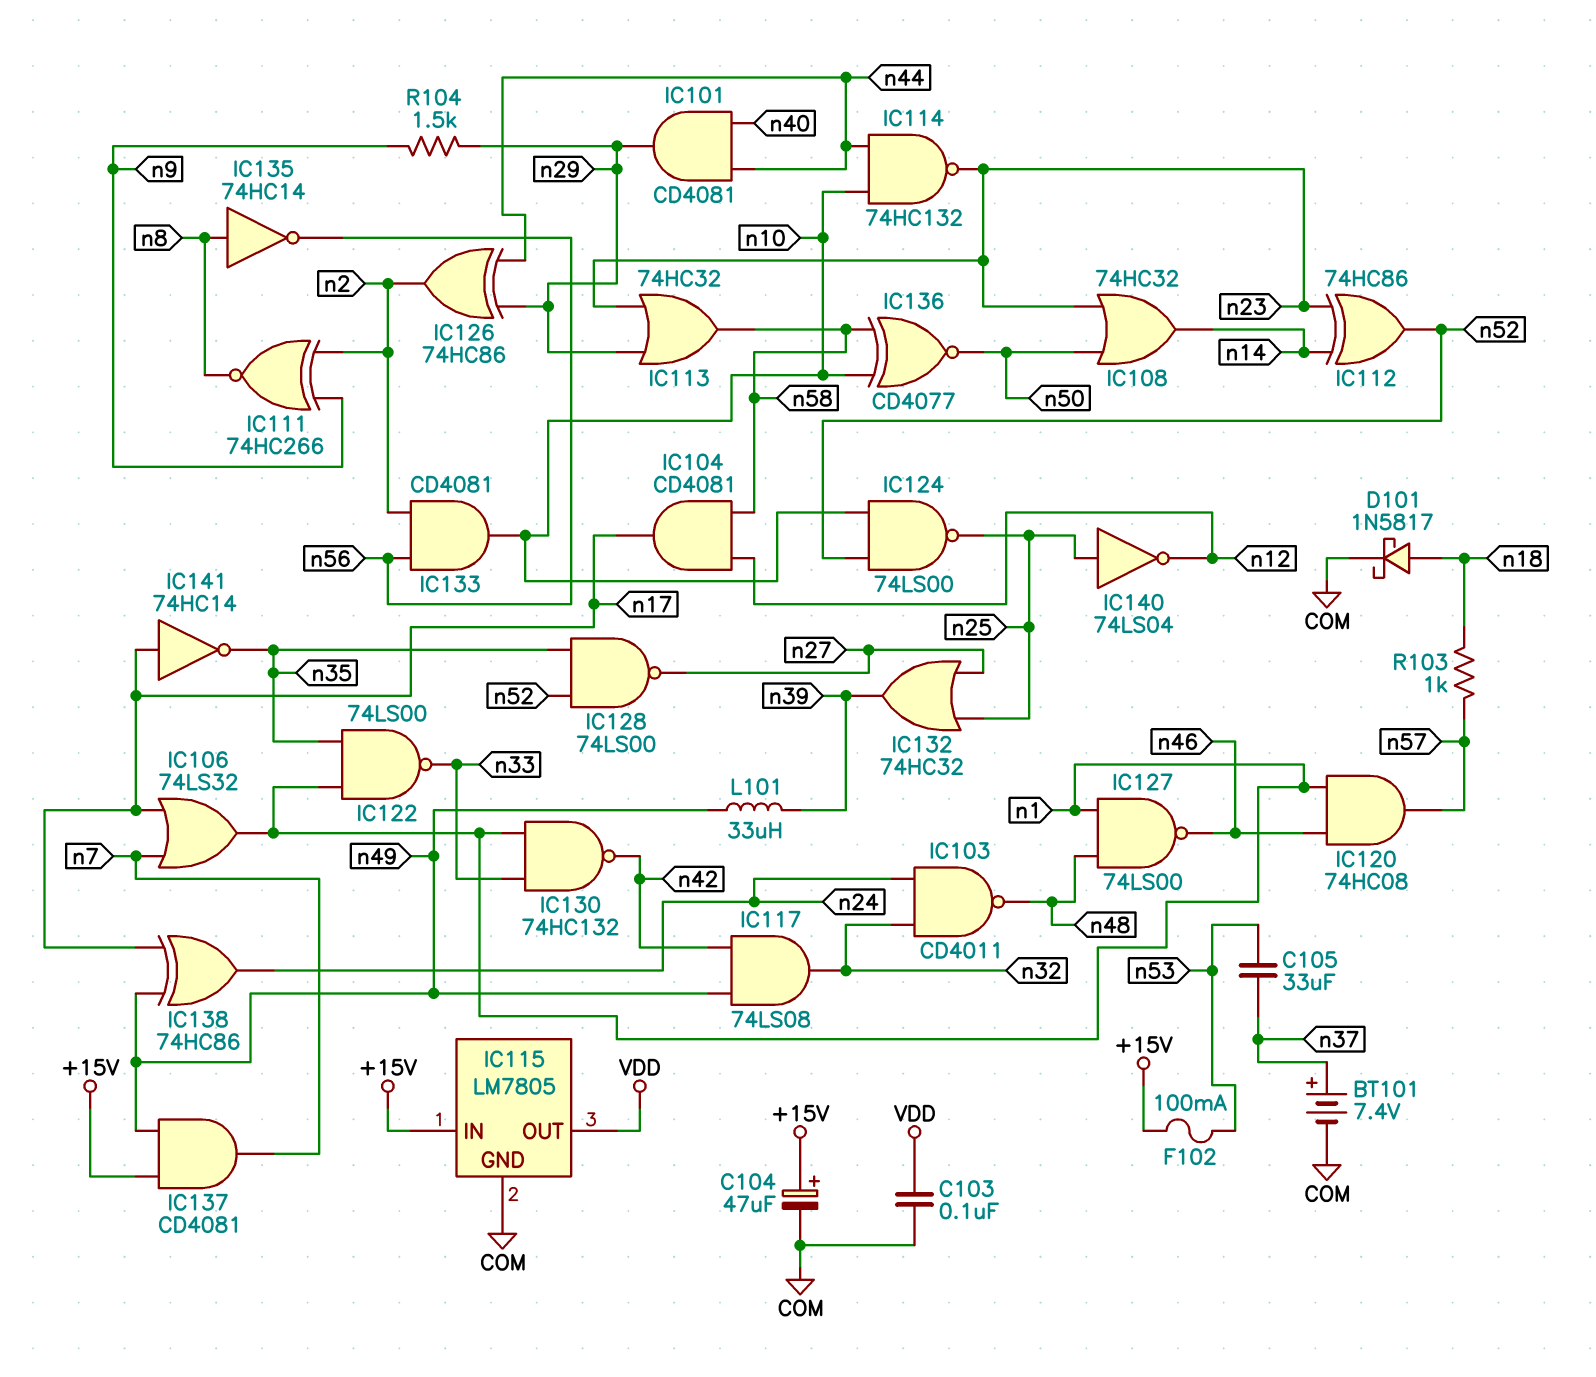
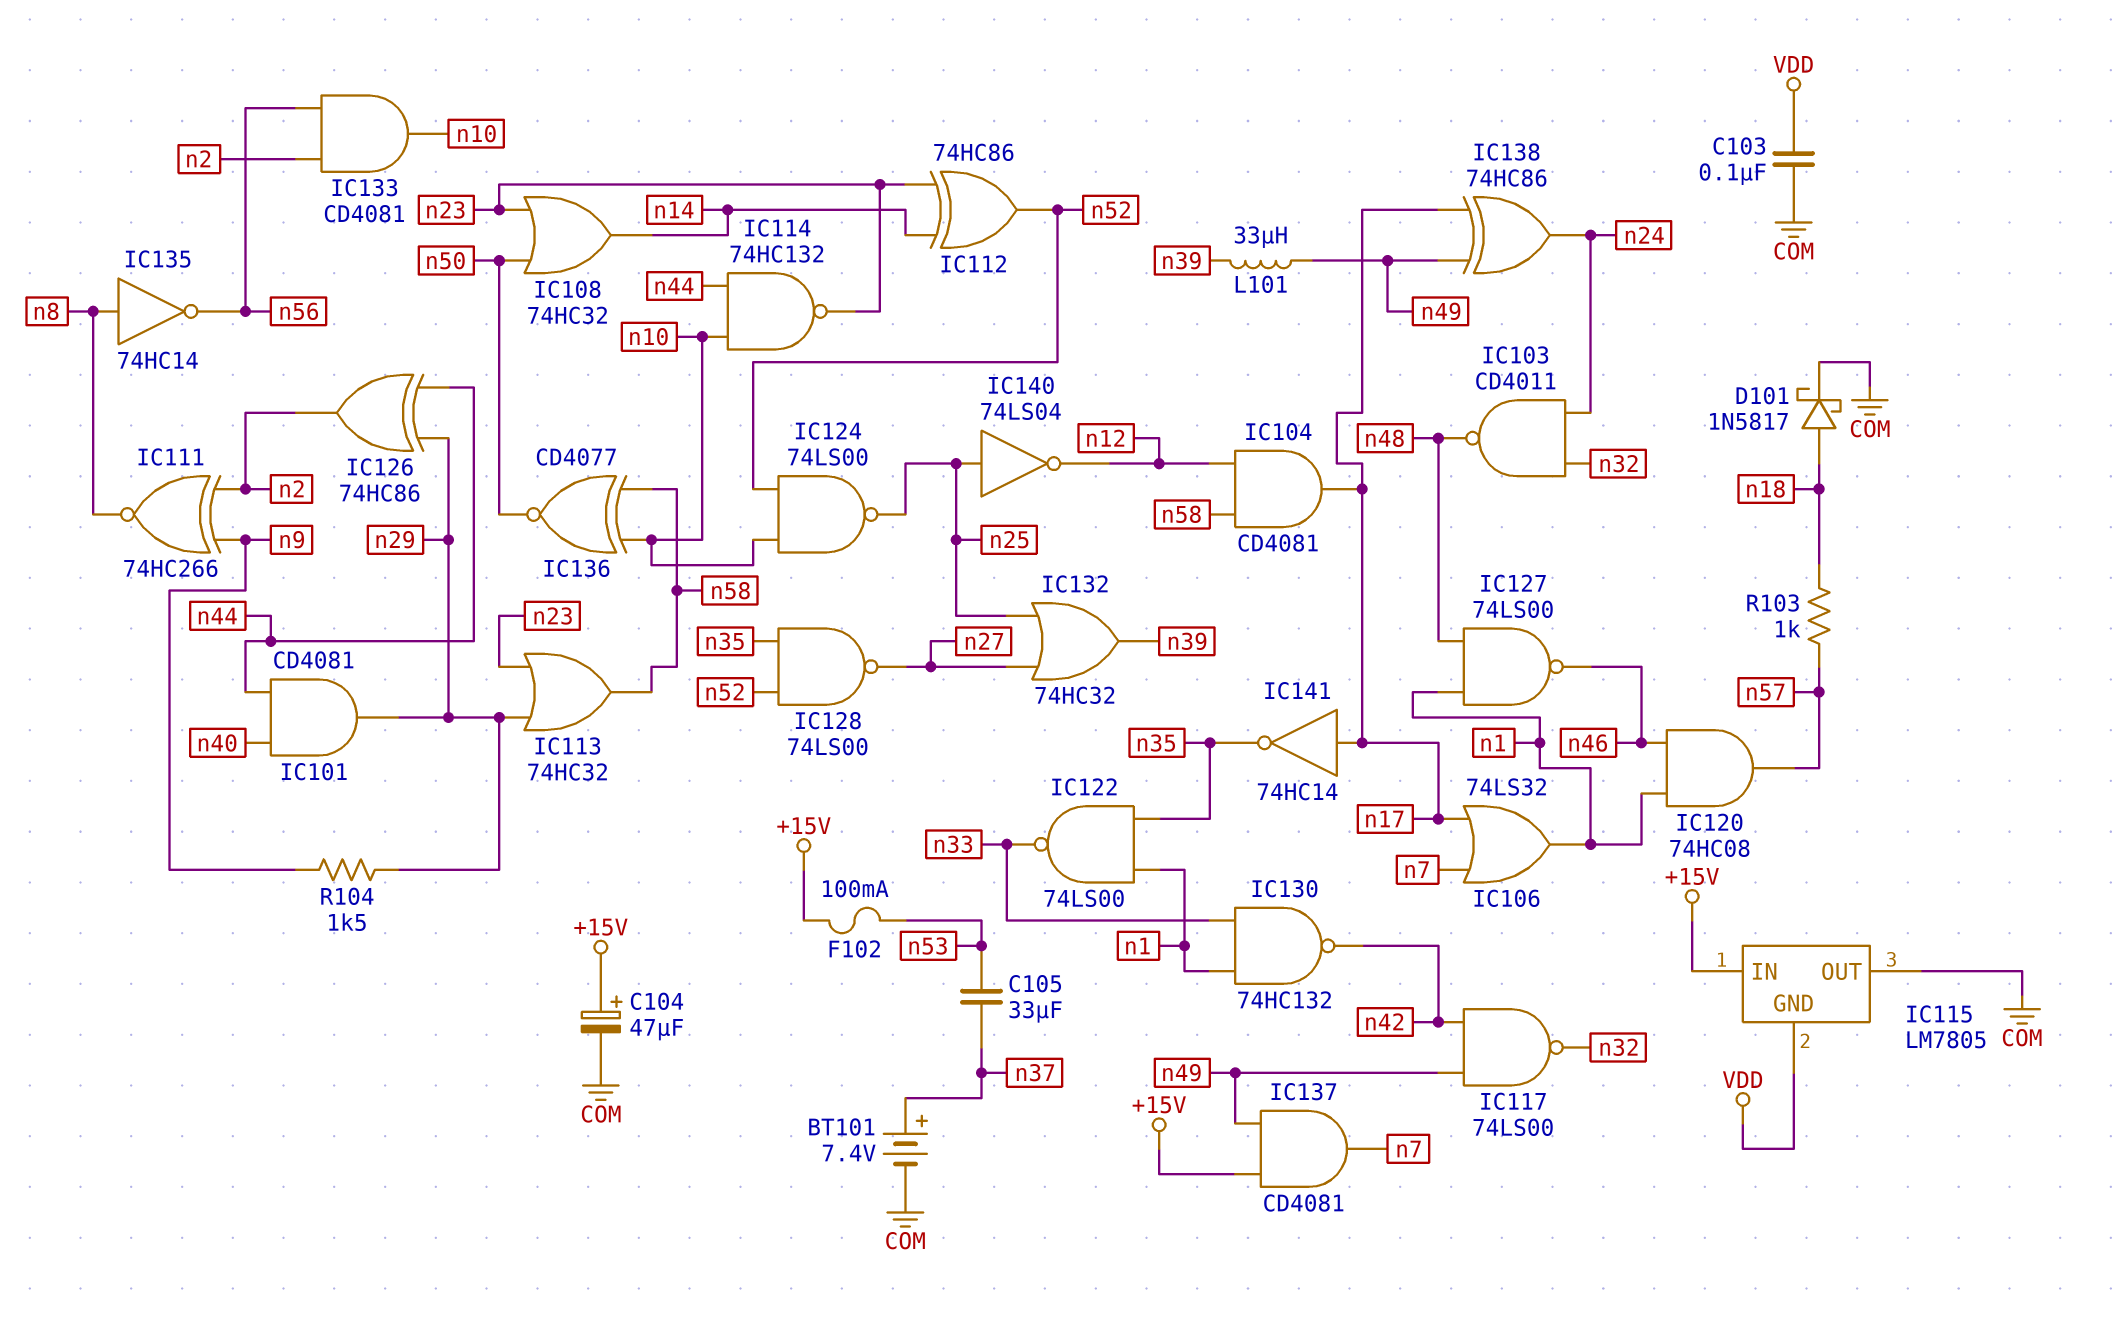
IC115 pin GND: COM -> VDD
IC115 pin OUT: VDD -> COM
IC117: AND 74LS08 (in n42, in n49, out n32) -> NAND 74LS00 (in n42, in n49, out n32)

